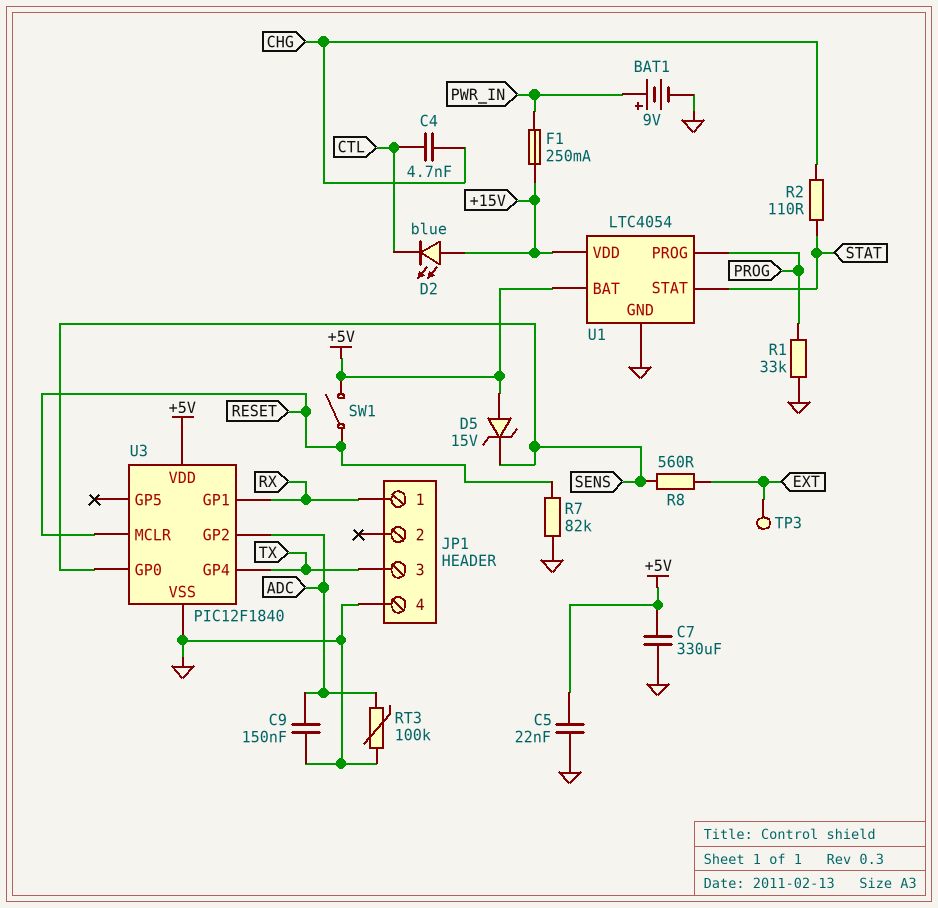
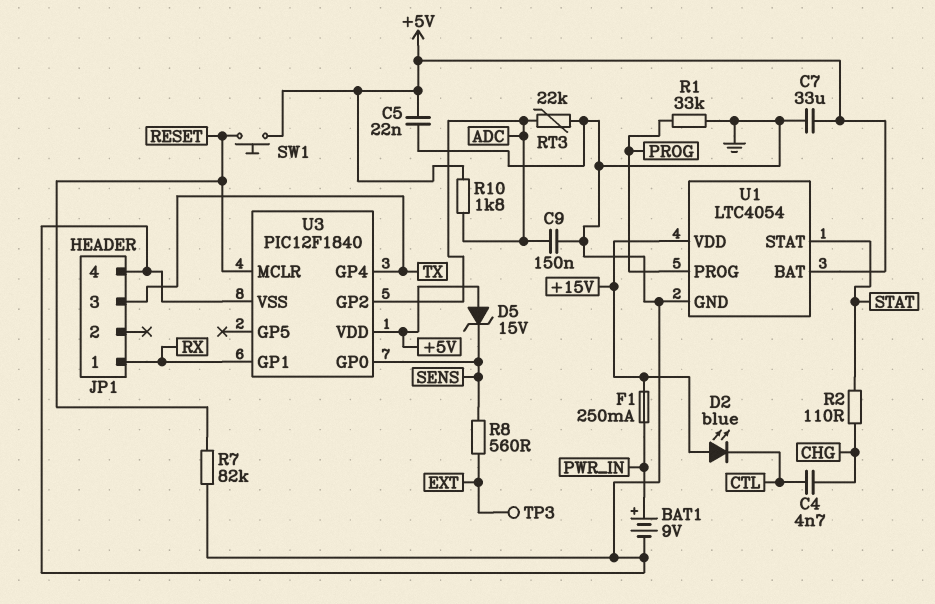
C7: 330uF (+5V, GND) -> 33uF (+5V, GND)
R10: none -> 1.8k (+5V, ADC)
RT3: 100k (ADC, GND) -> 22k (ADC, GND)
SW1: switch (+5V, RESET) -> button (+5V, RESET)

